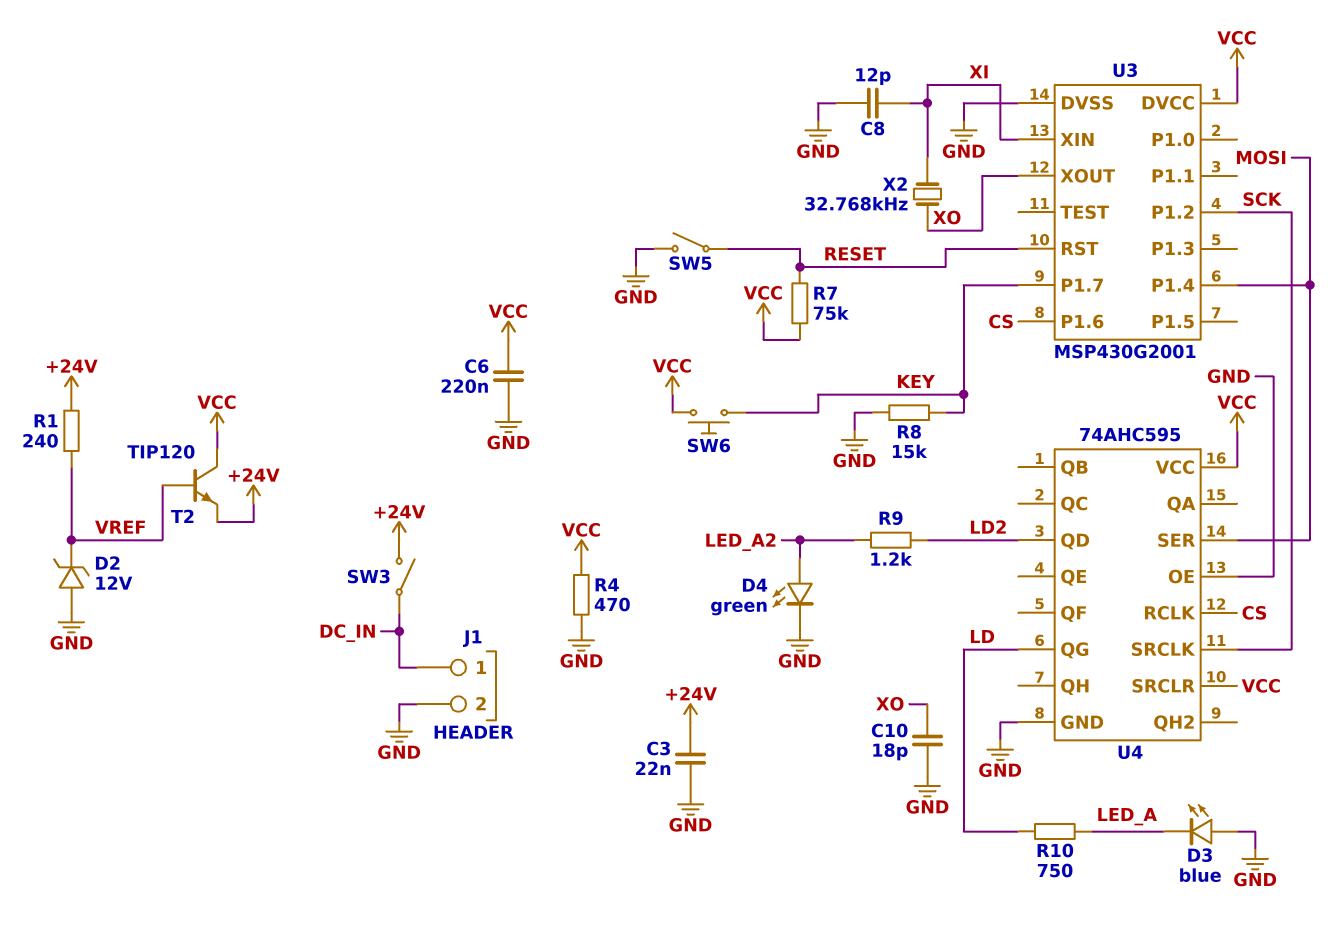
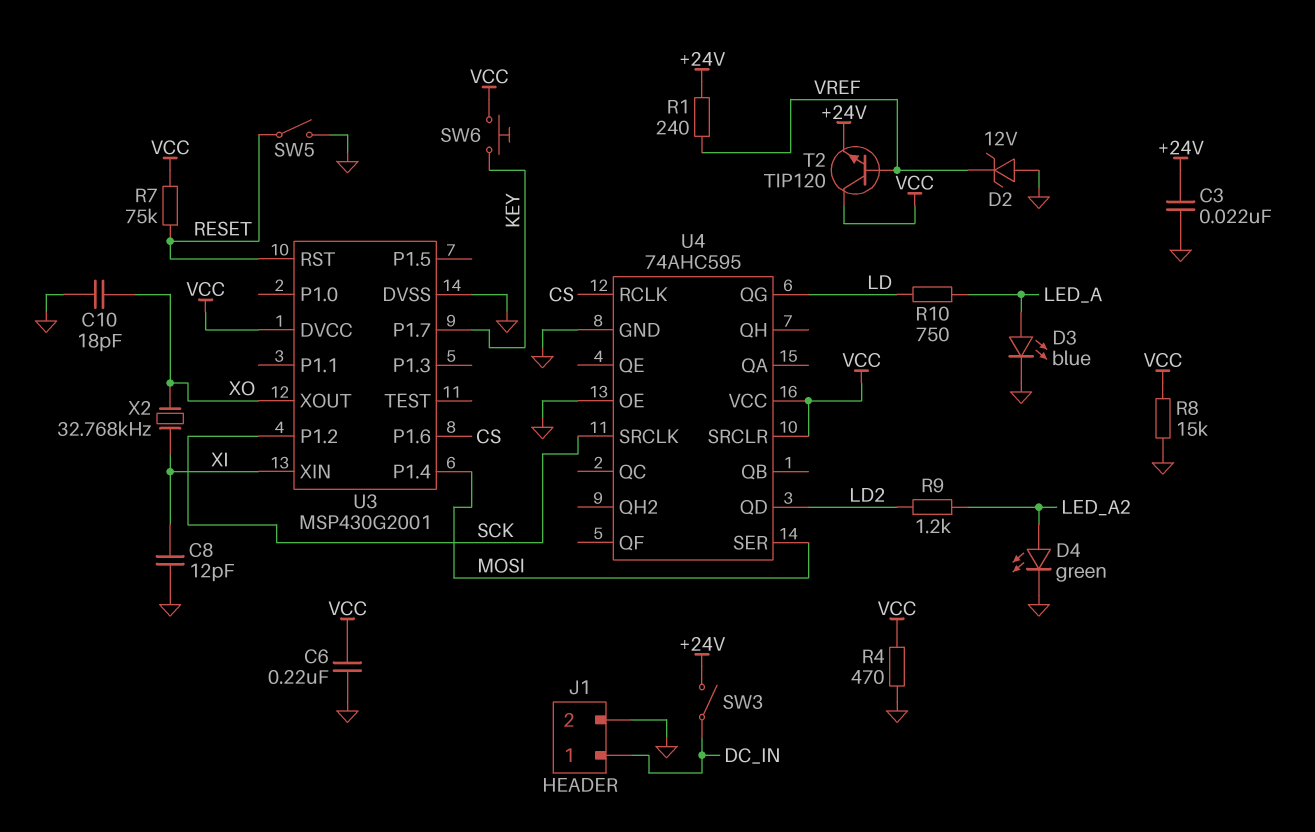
D3: LED blue (A GND, K LED_A) -> LED blue (A LED_A, K GND)
R8: 15k (GND, KEY) -> 15k (GND, VCC)

